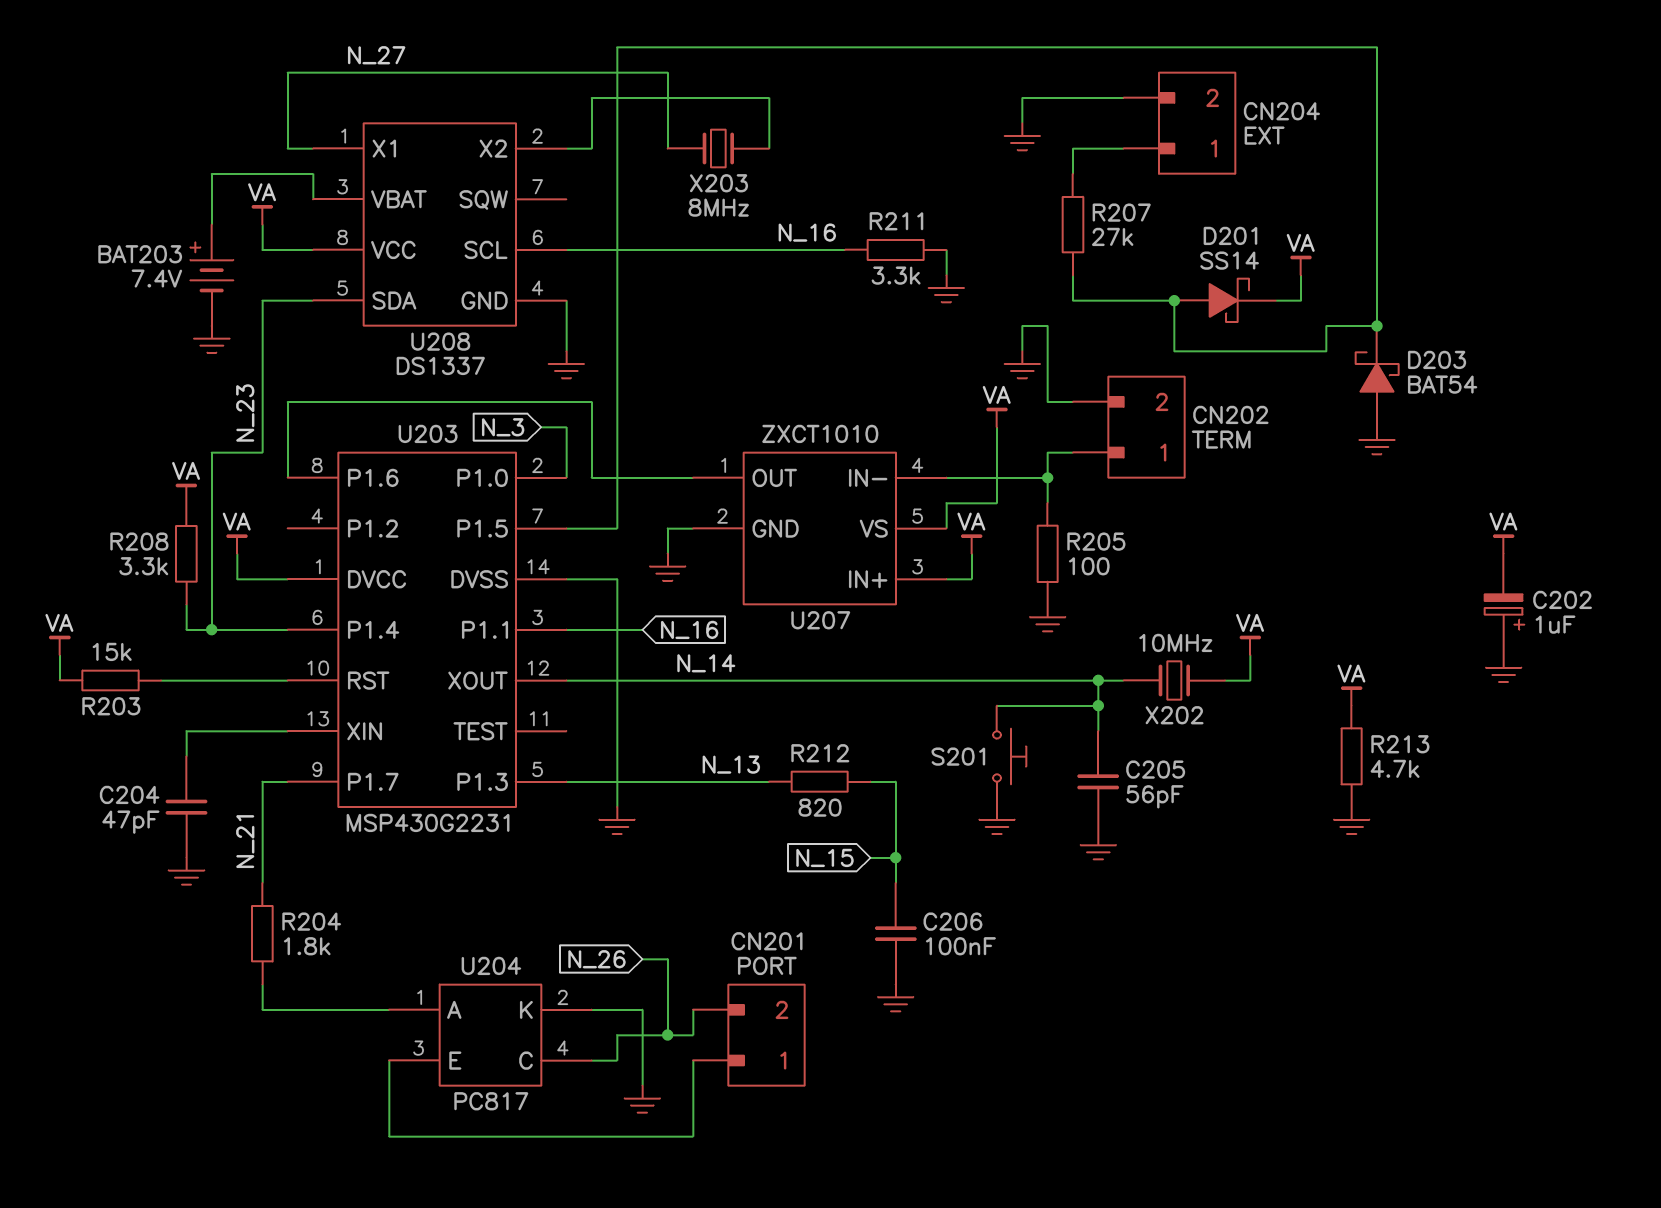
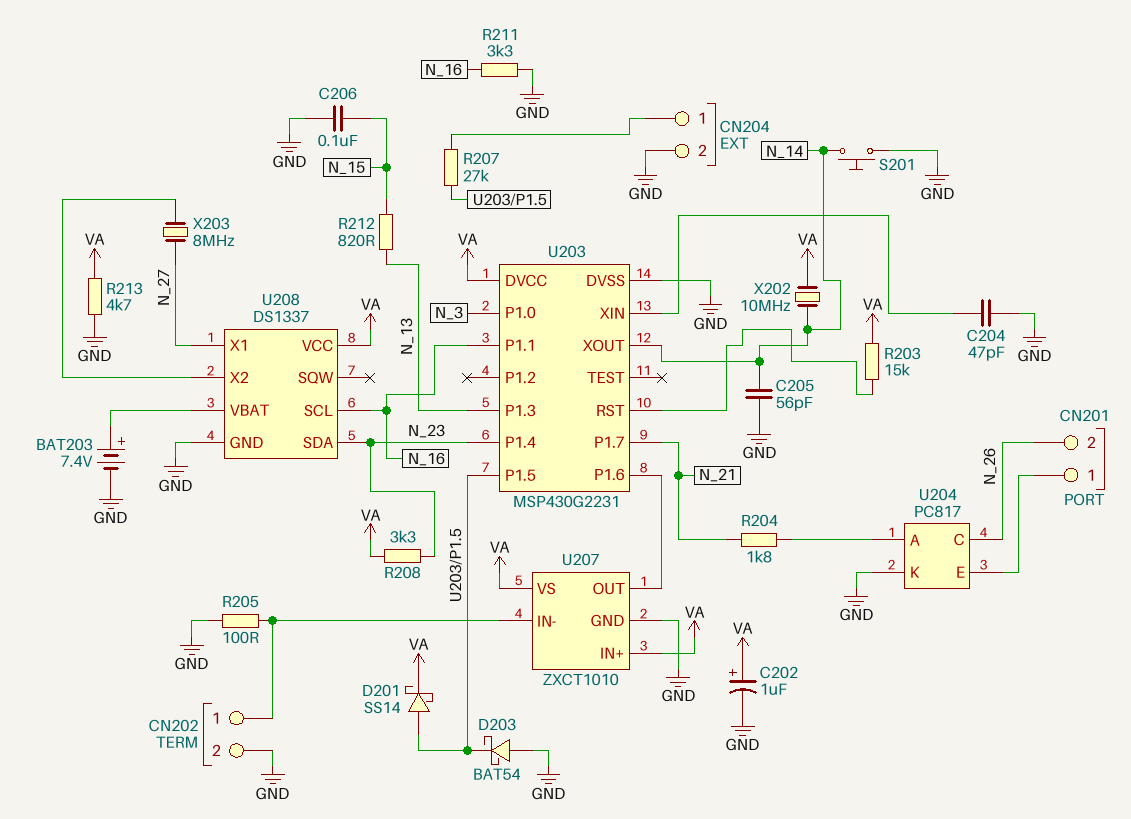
C202: 1uF (plus GND, minus VA) -> 1uF (plus VA, minus GND)

